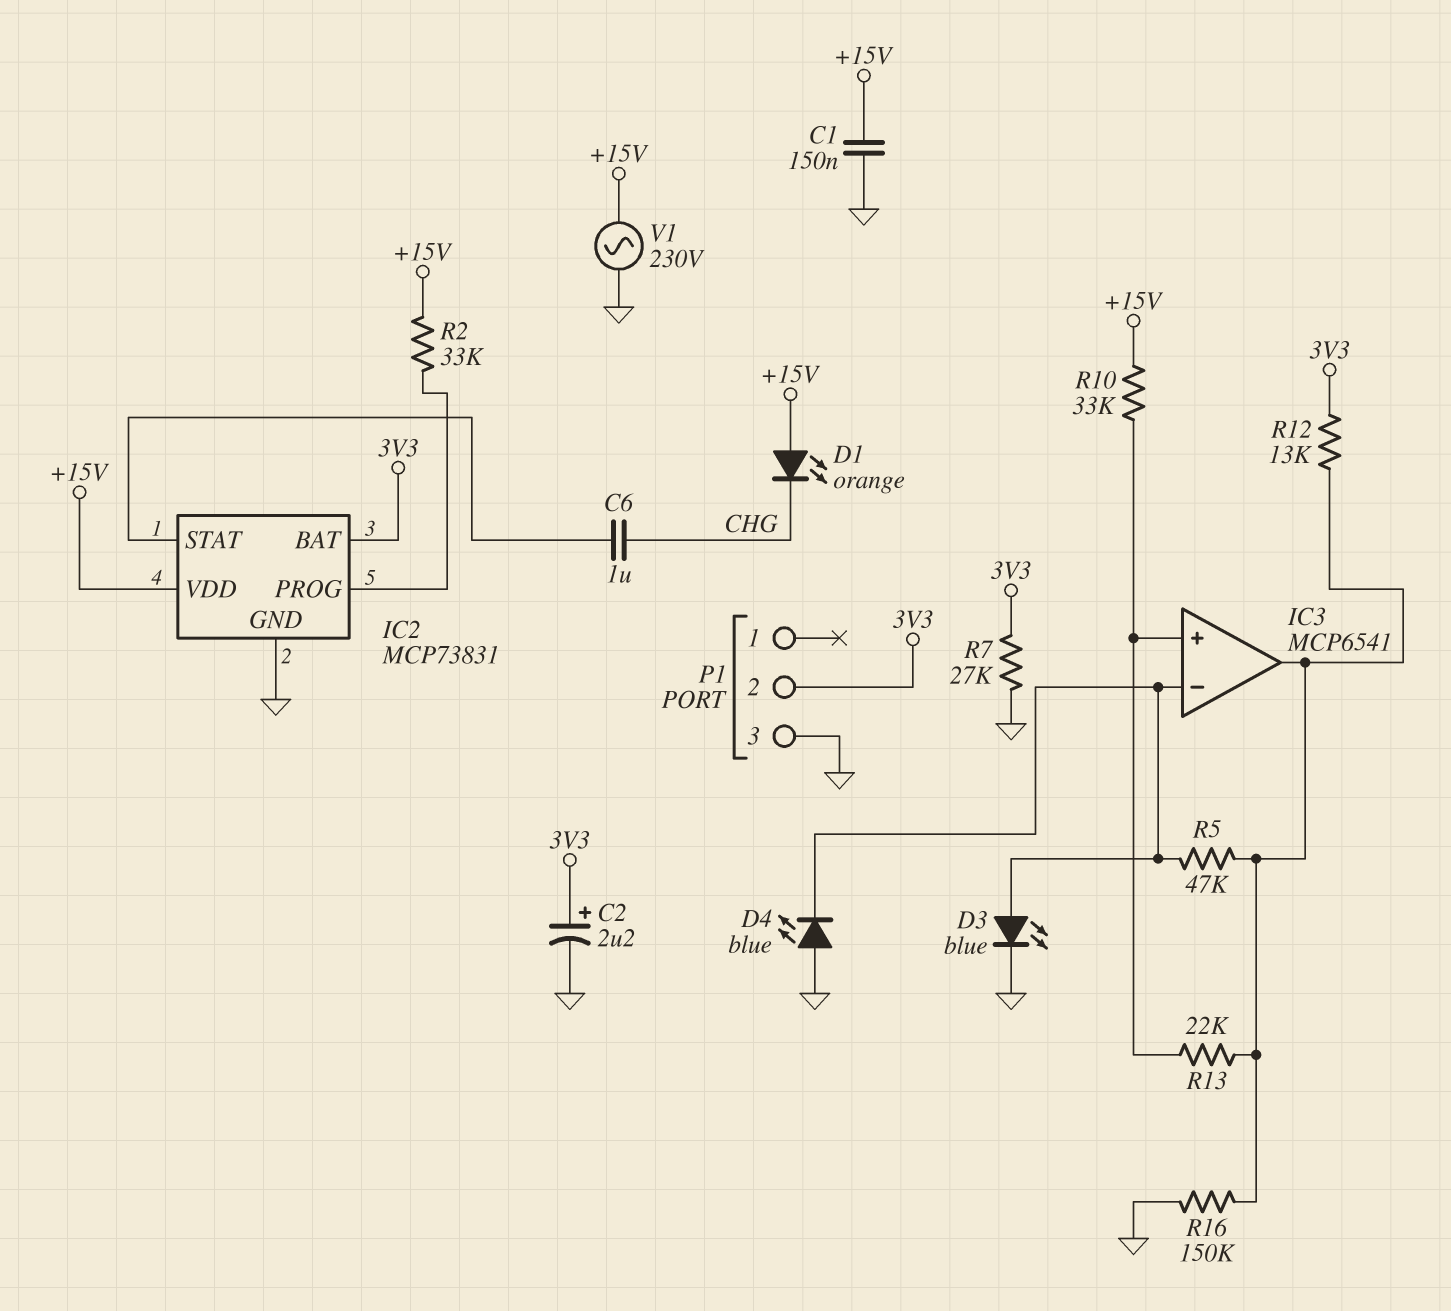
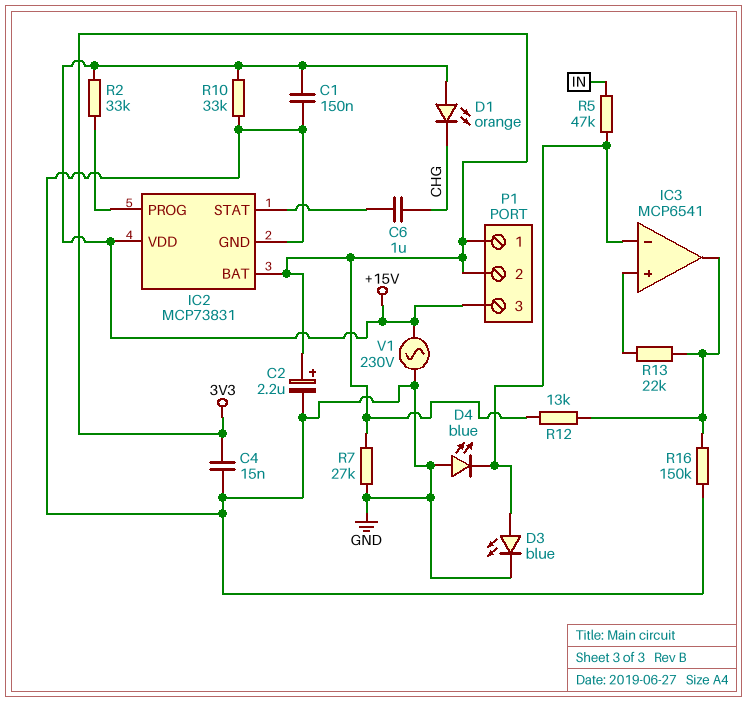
C4: none -> 15nF (3V3, GND)
P1 pin 1: none -> 3V3
P1 pin 3: GND -> +15V
R5: 47k (IC3/in-, IC3/out) -> 47k (IC3/in-, IN)
R10: 33k (+15V, IC3/in+) -> 33k (+15V, GND)

